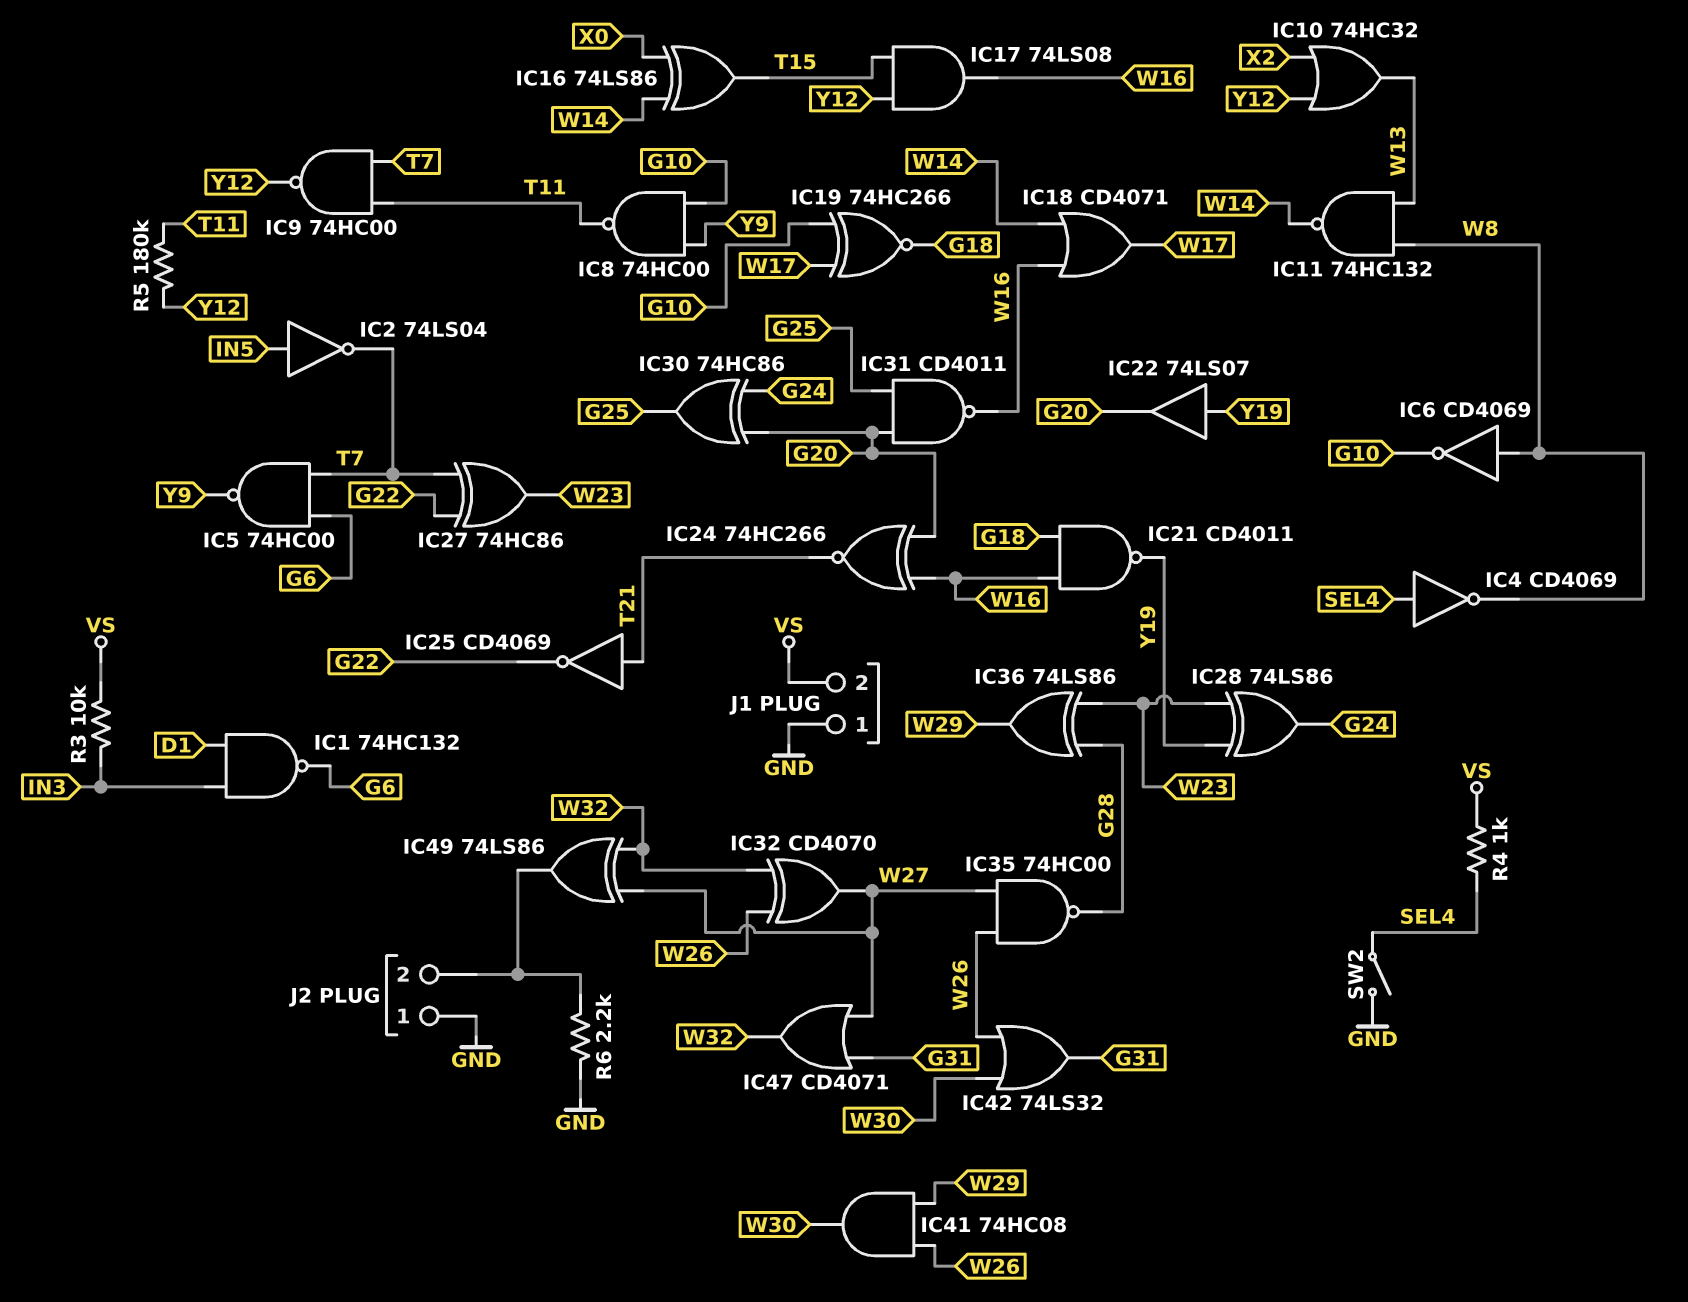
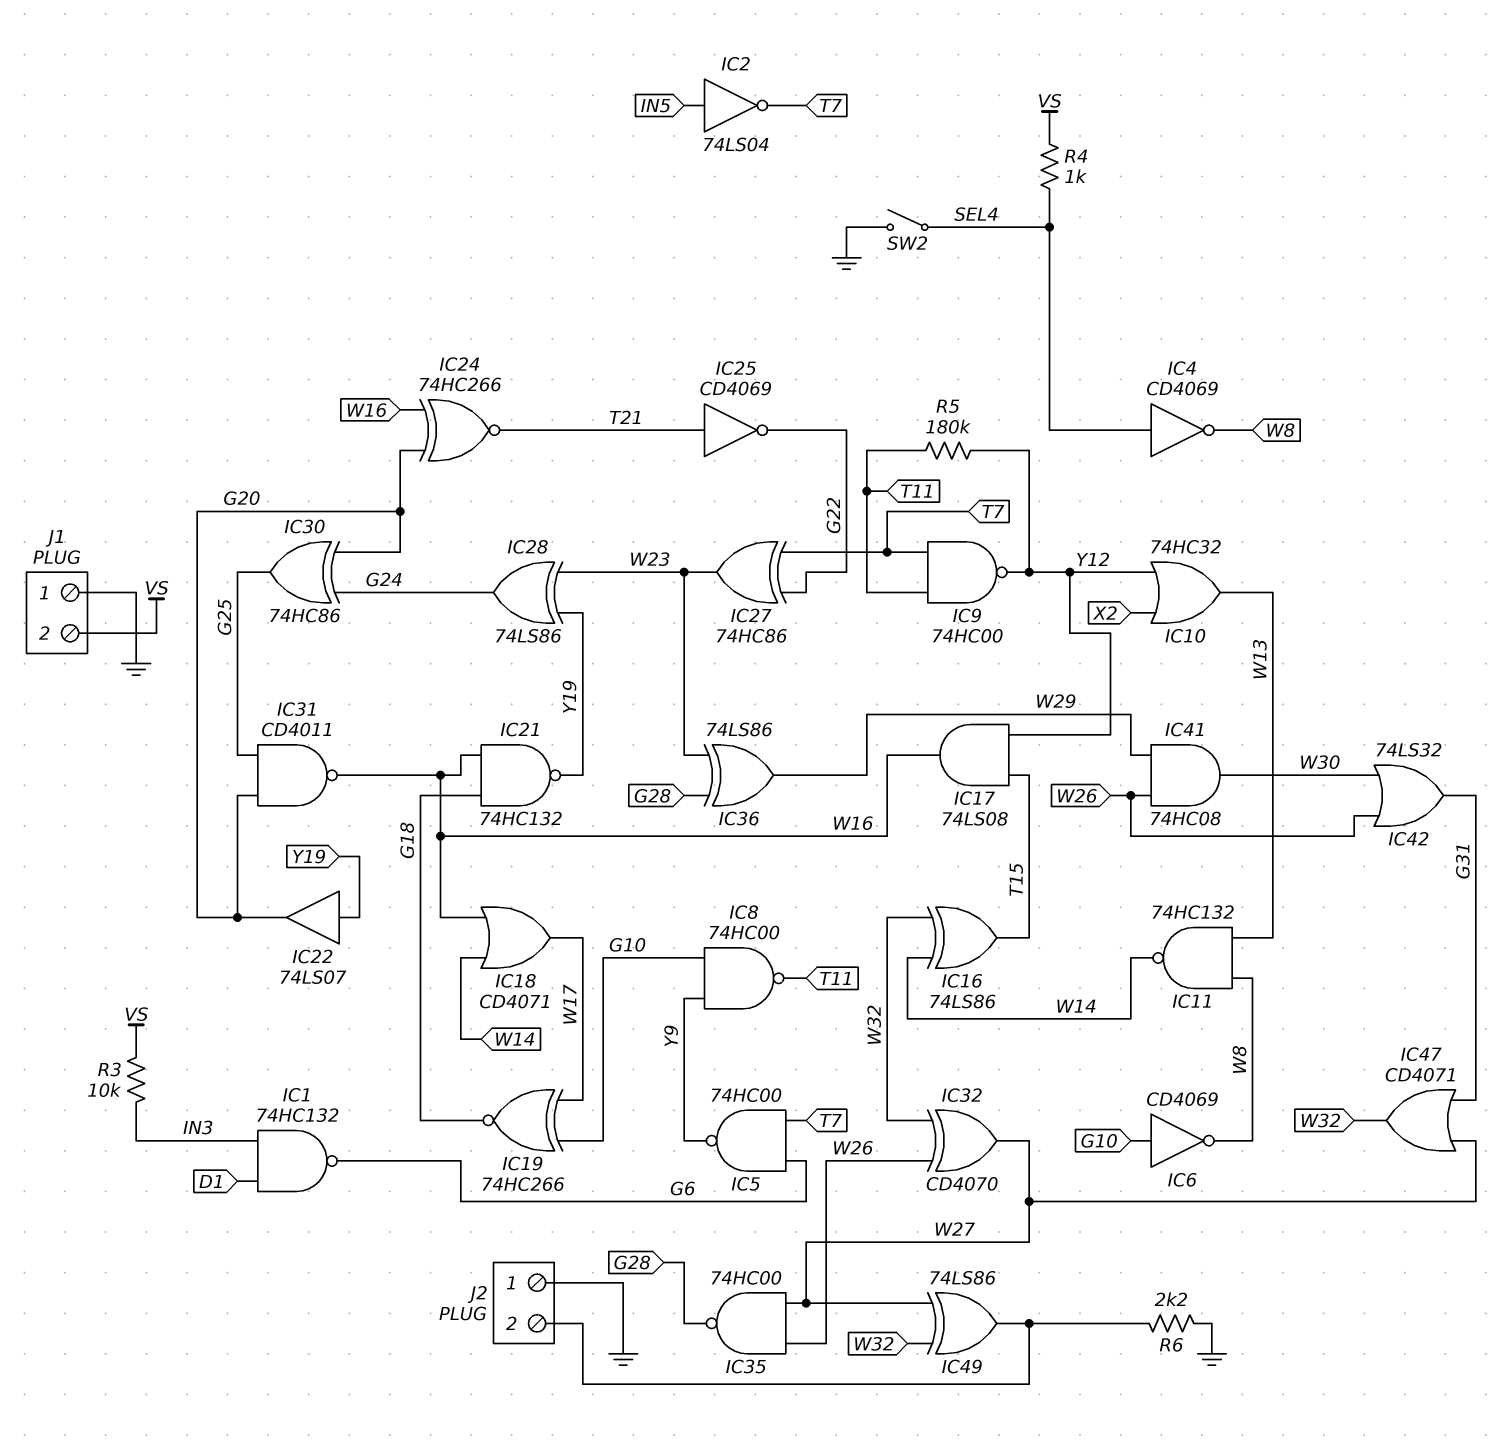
IC6: NOT CD4069 (in W8, out G10) -> NOT CD4069 (in G10, out W8)
IC16: XOR 74LS86 (in W14, in X0, out T15) -> XOR 74LS86 (in W14, in W32, out T15)
IC21: NAND CD4011 (in G18, in W16, out Y19) -> NAND 74HC132 (in G18, in W16, out Y19)

